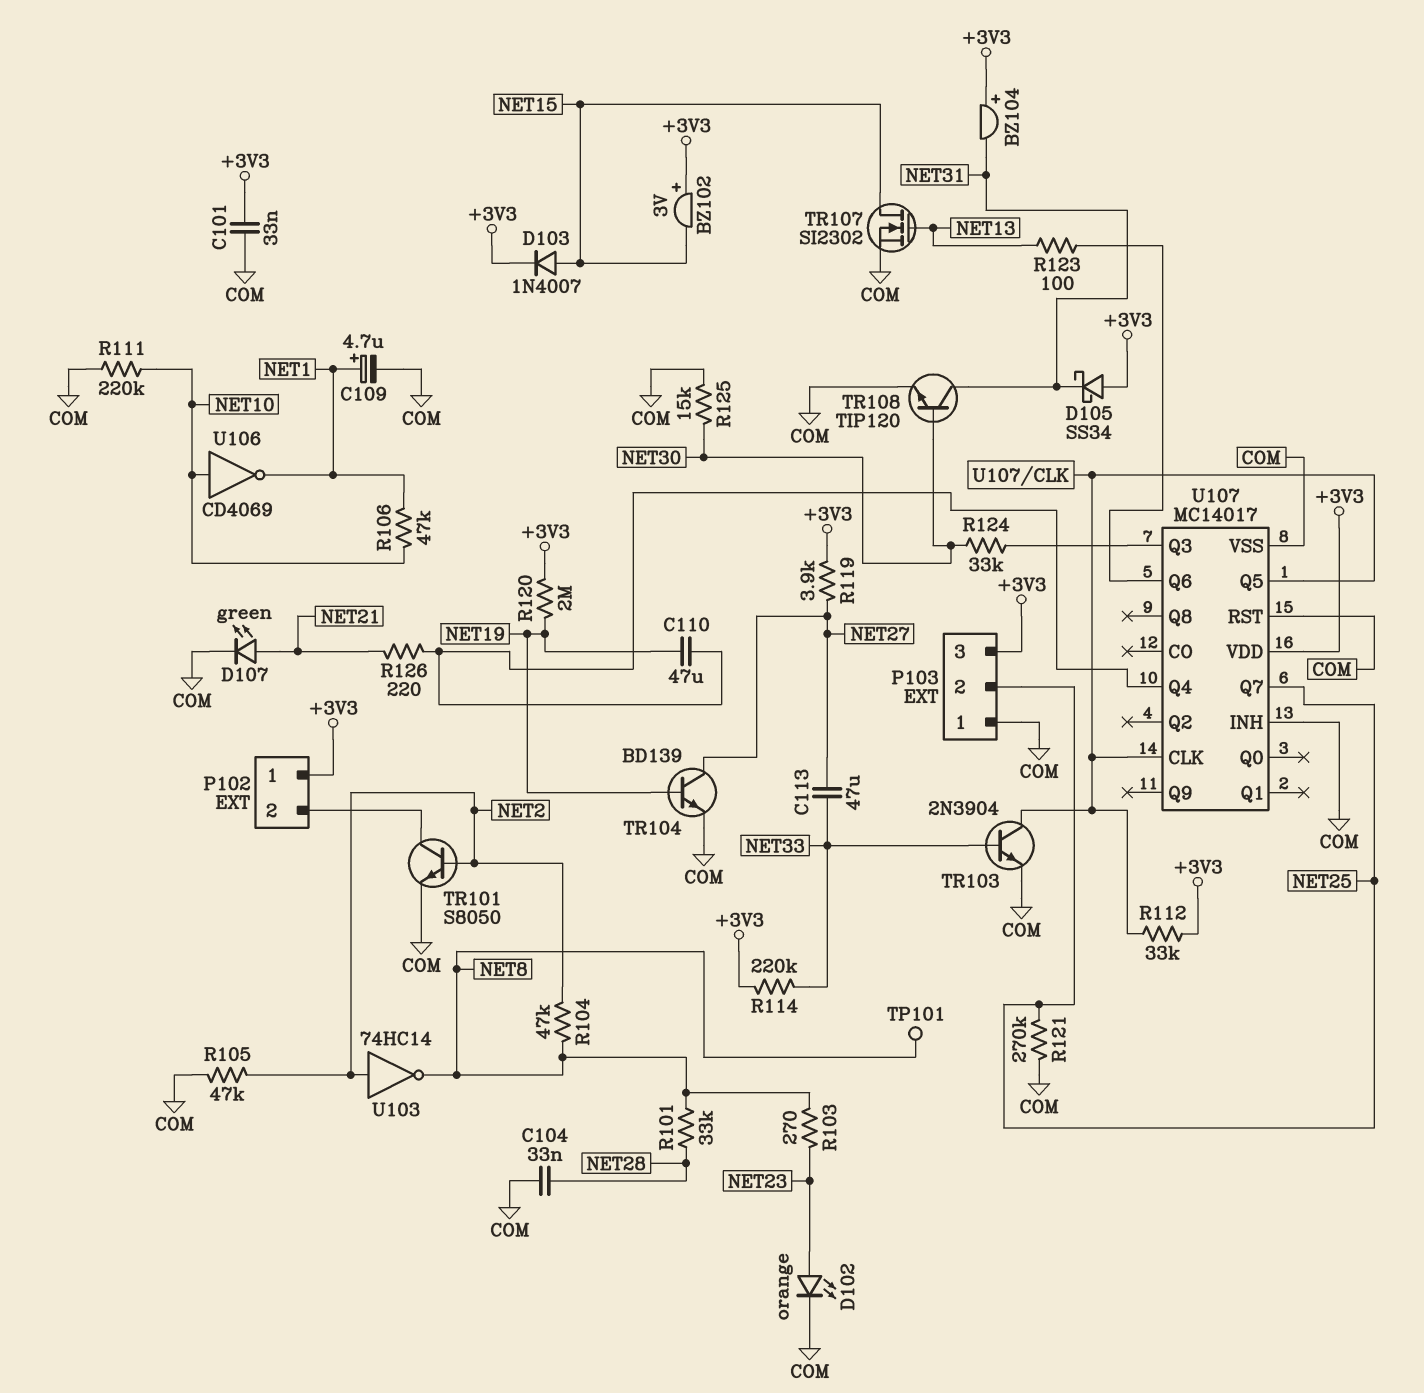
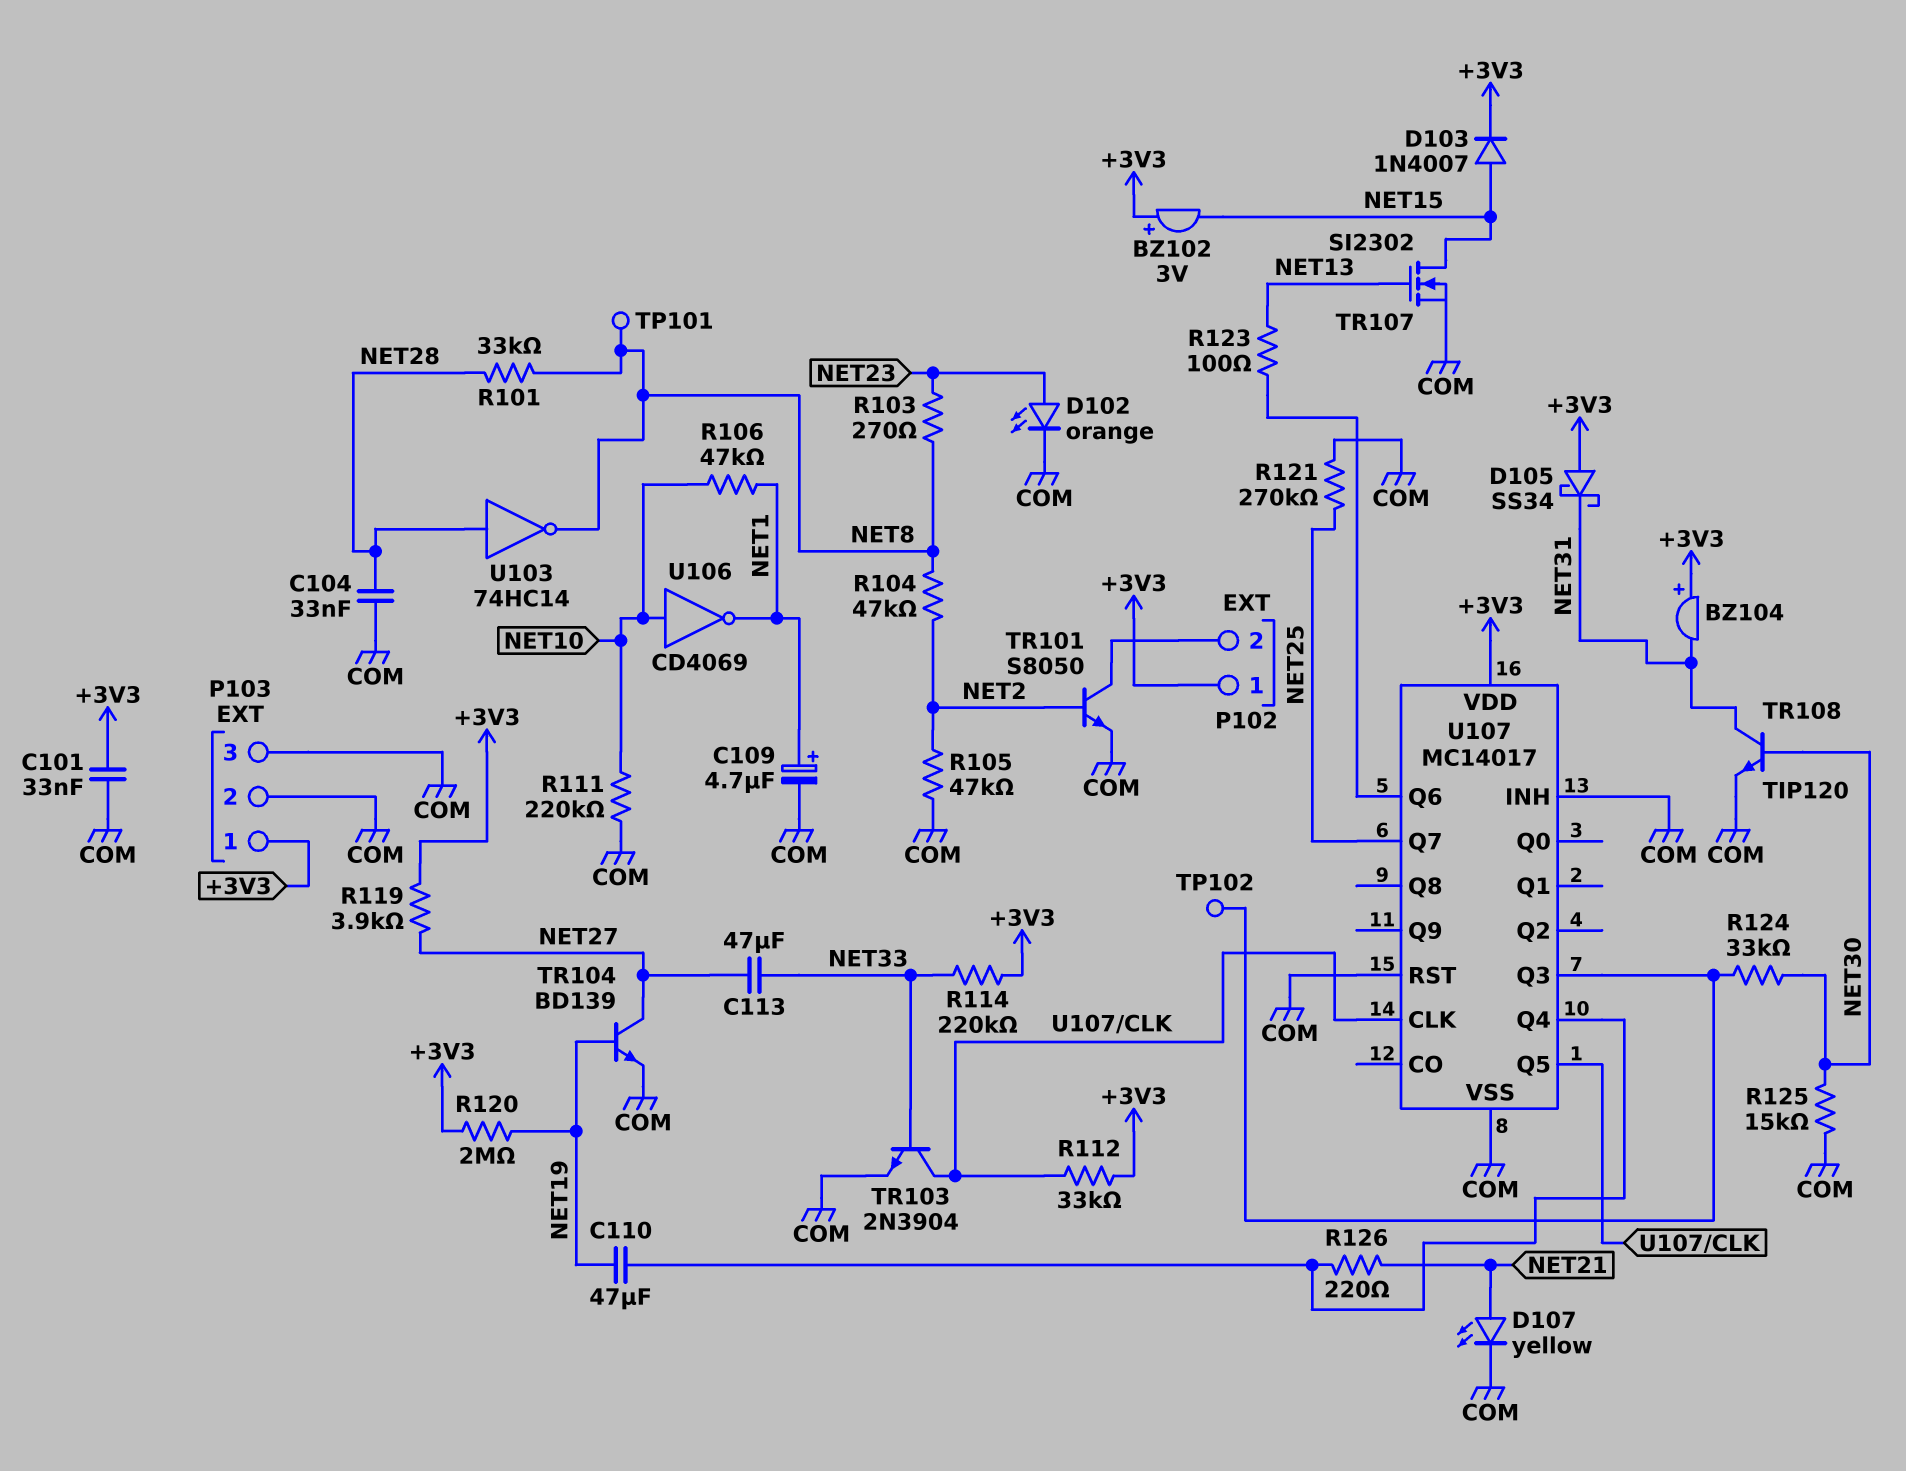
D107: LED green (A NET21, K COM) -> LED yellow (A NET21, K COM)
P103 pin 1: COM -> +3V3
P103 pin 2: NET25 -> COM
P103 pin 3: +3V3 -> COM
TP102: none -> test point (U107/Q3)
U103: NOT 74HC14 (in NET2, out NET8) -> NOT 74HC14 (in NET28, out NET8)

